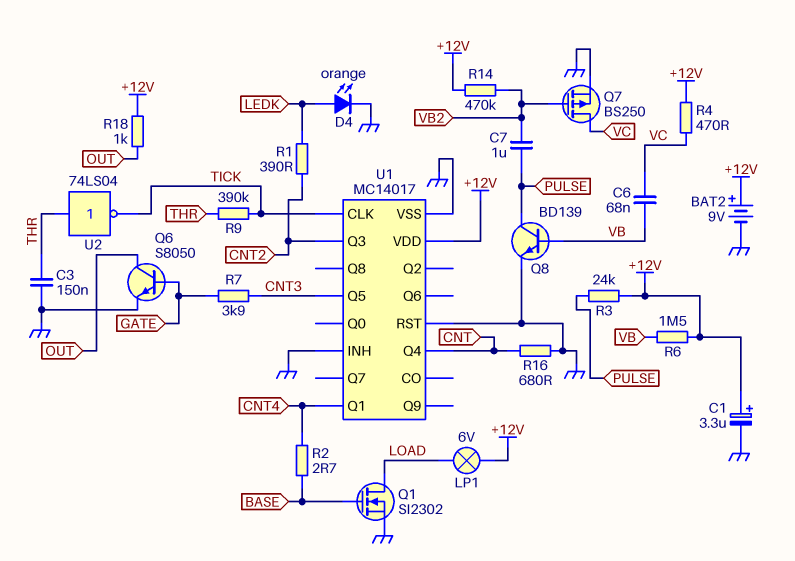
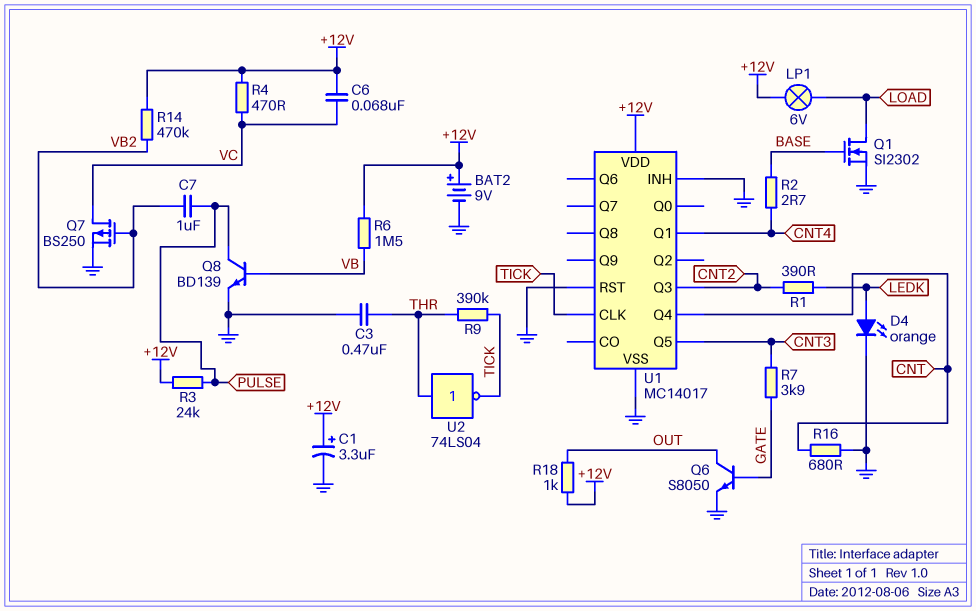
C3: 150nF (GND, THR) -> 470nF (GND, THR)
C6: 68nF (VB, VC) -> 68nF (+12V, VC)

